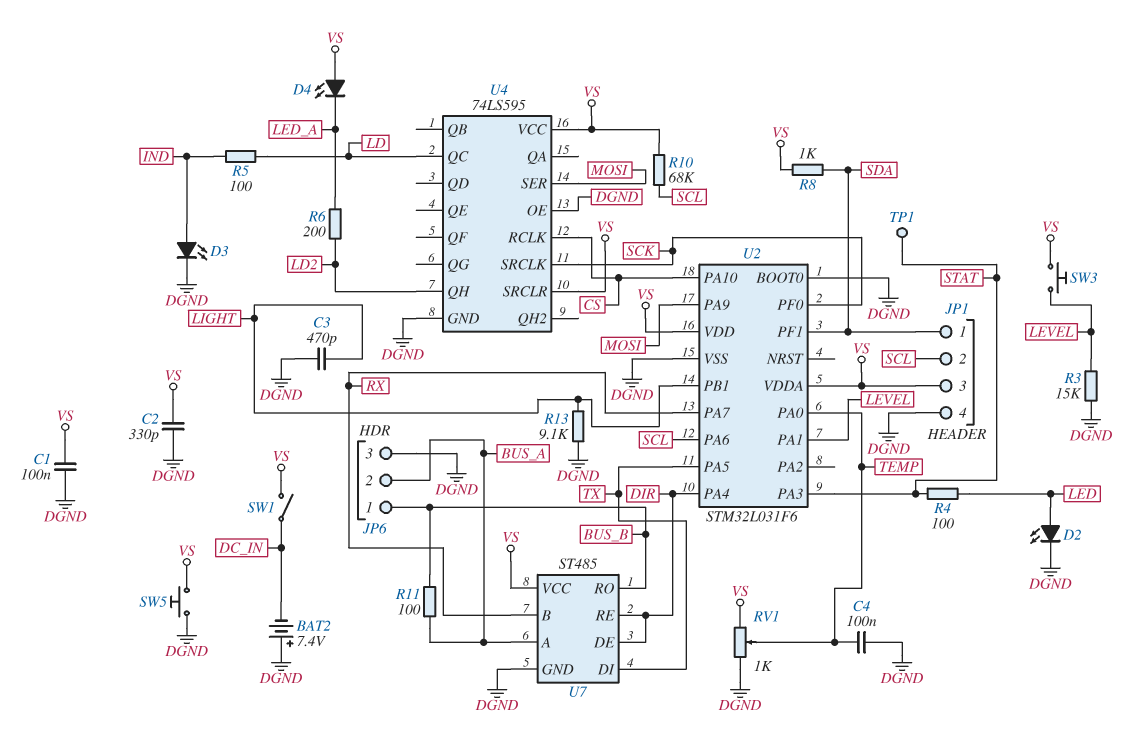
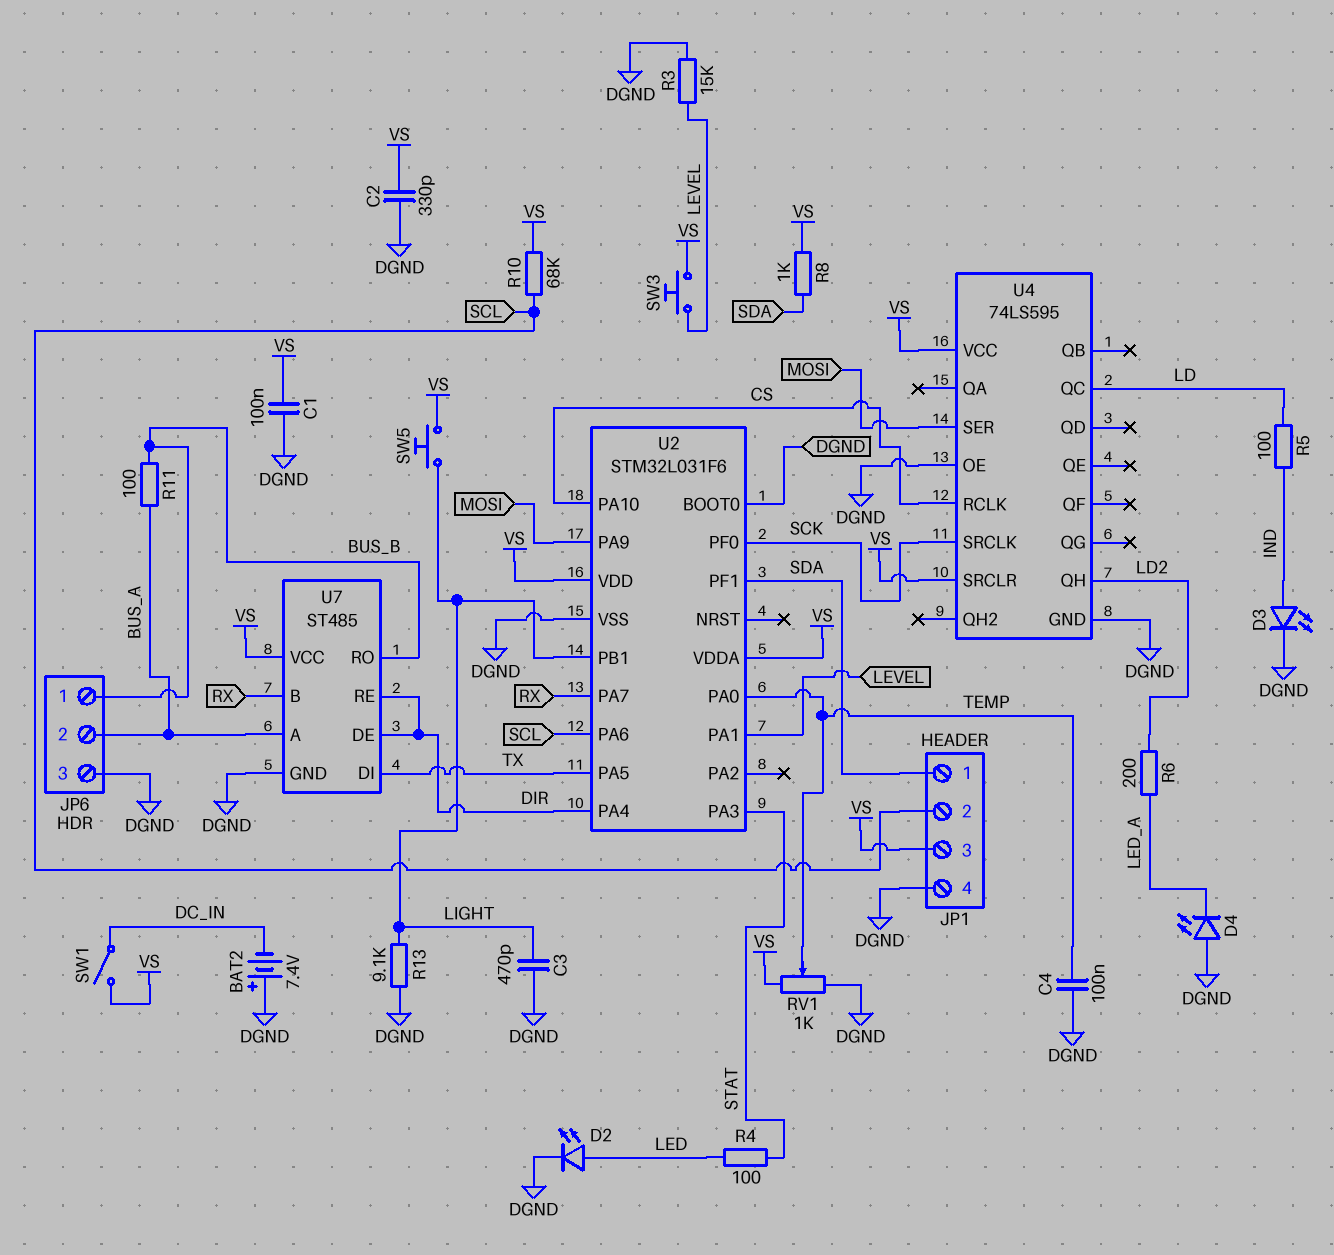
D4: LED (A VS, K LED_A) -> LED (A DGND, K LED_A)
SW5: button (DGND, VS) -> button (LIGHT, VS)
TP1: test point (STAT) -> none

